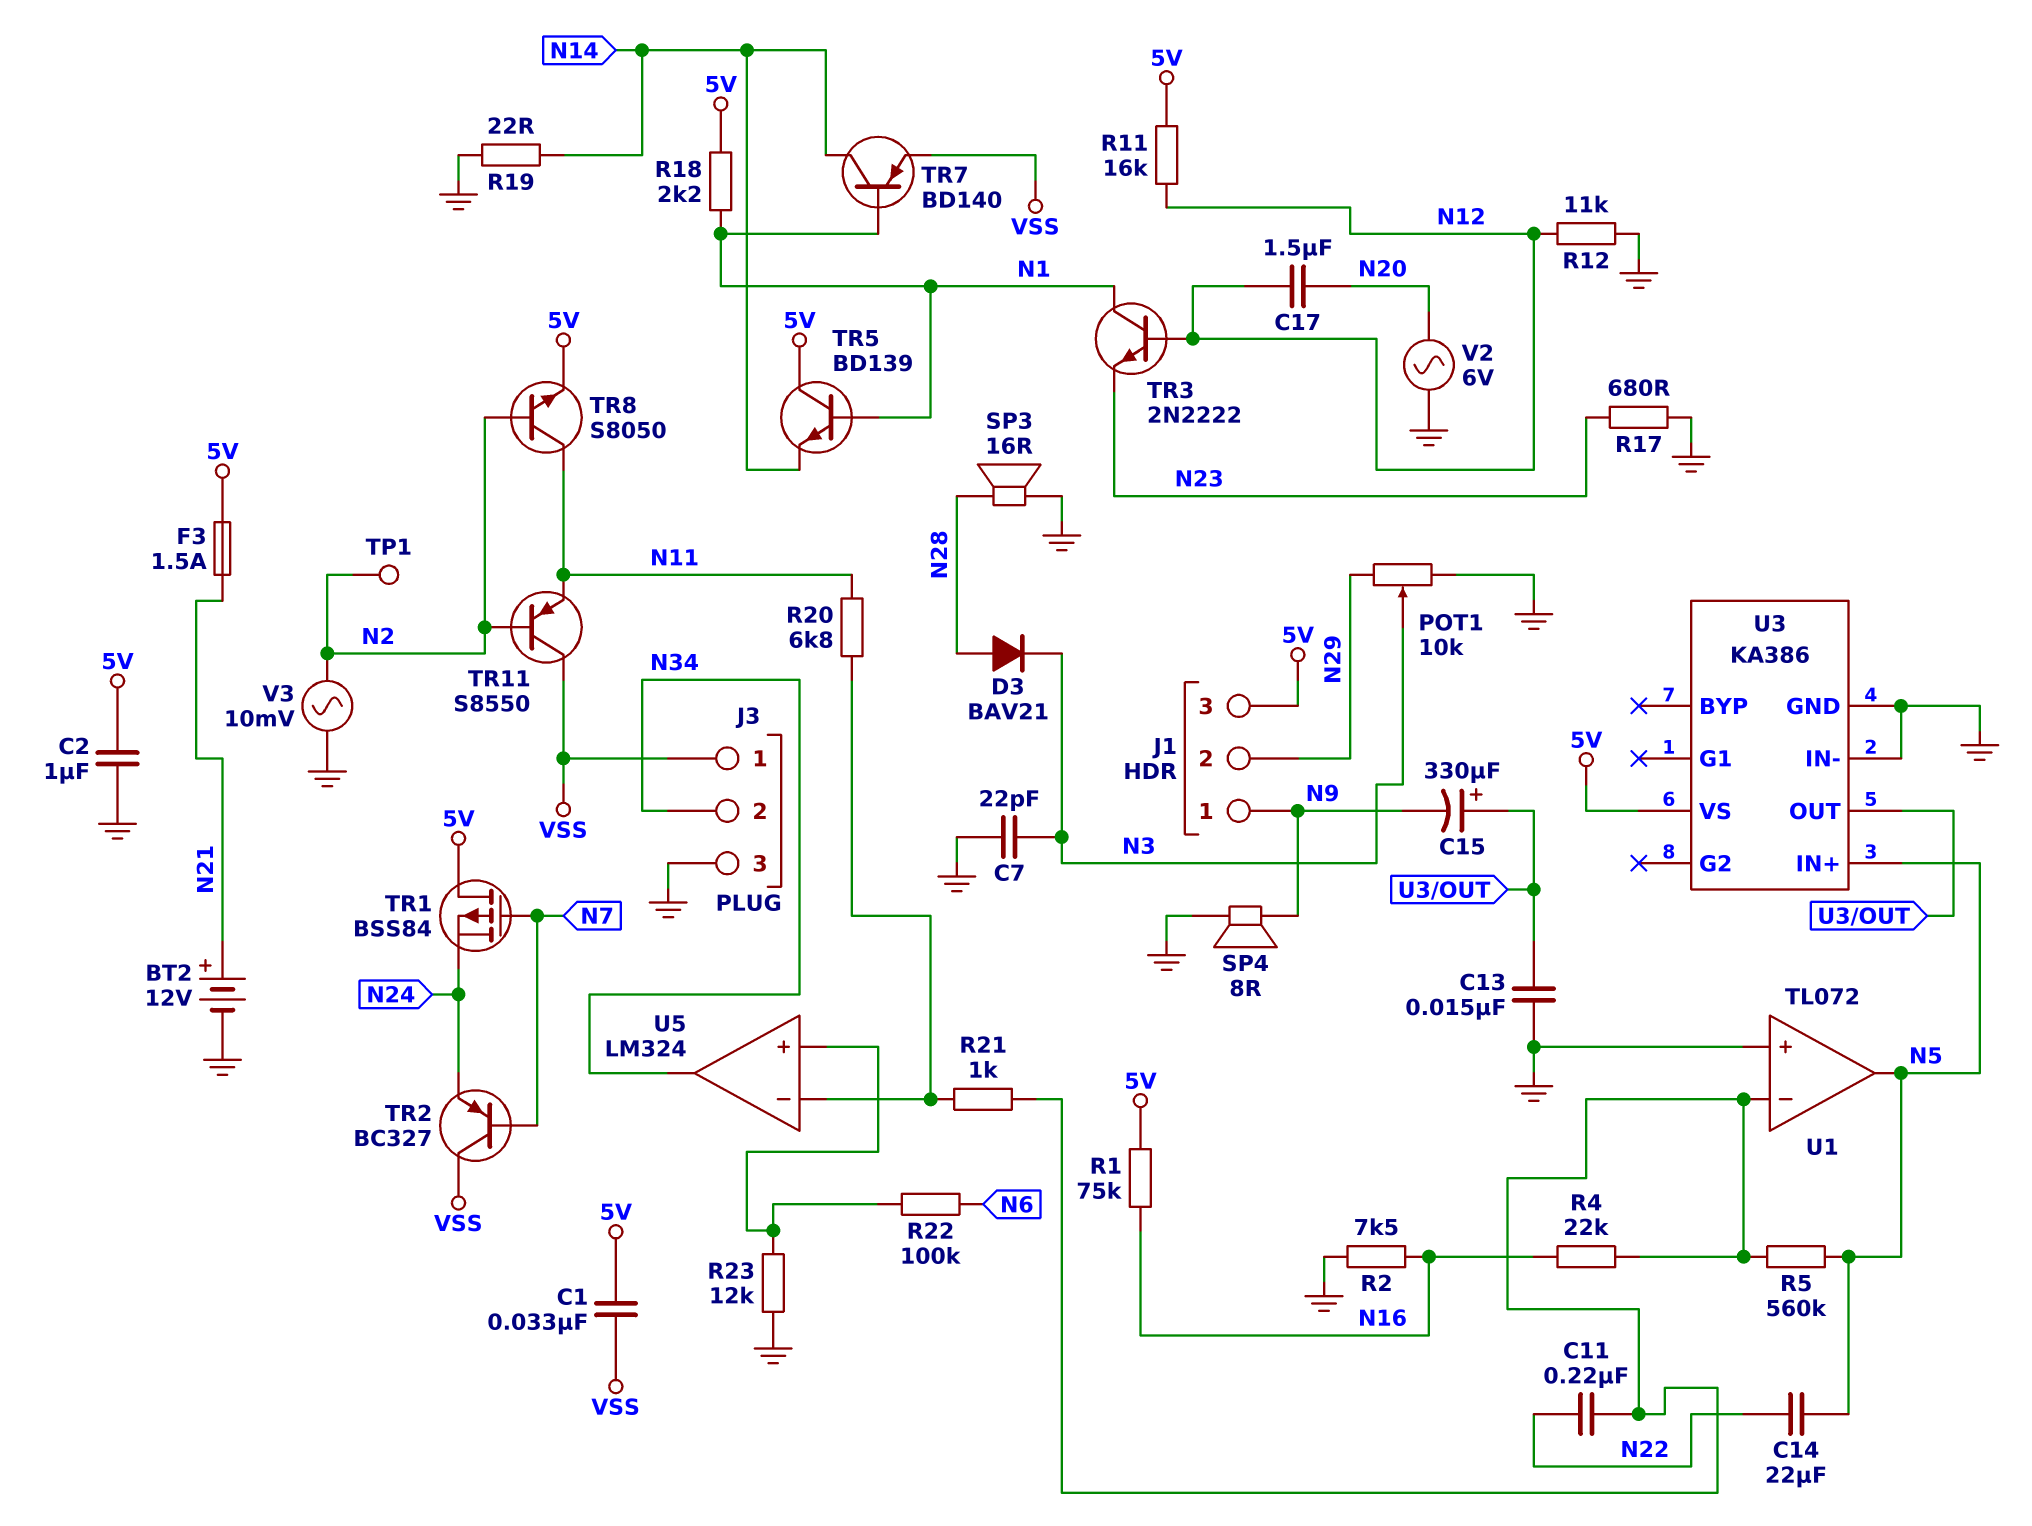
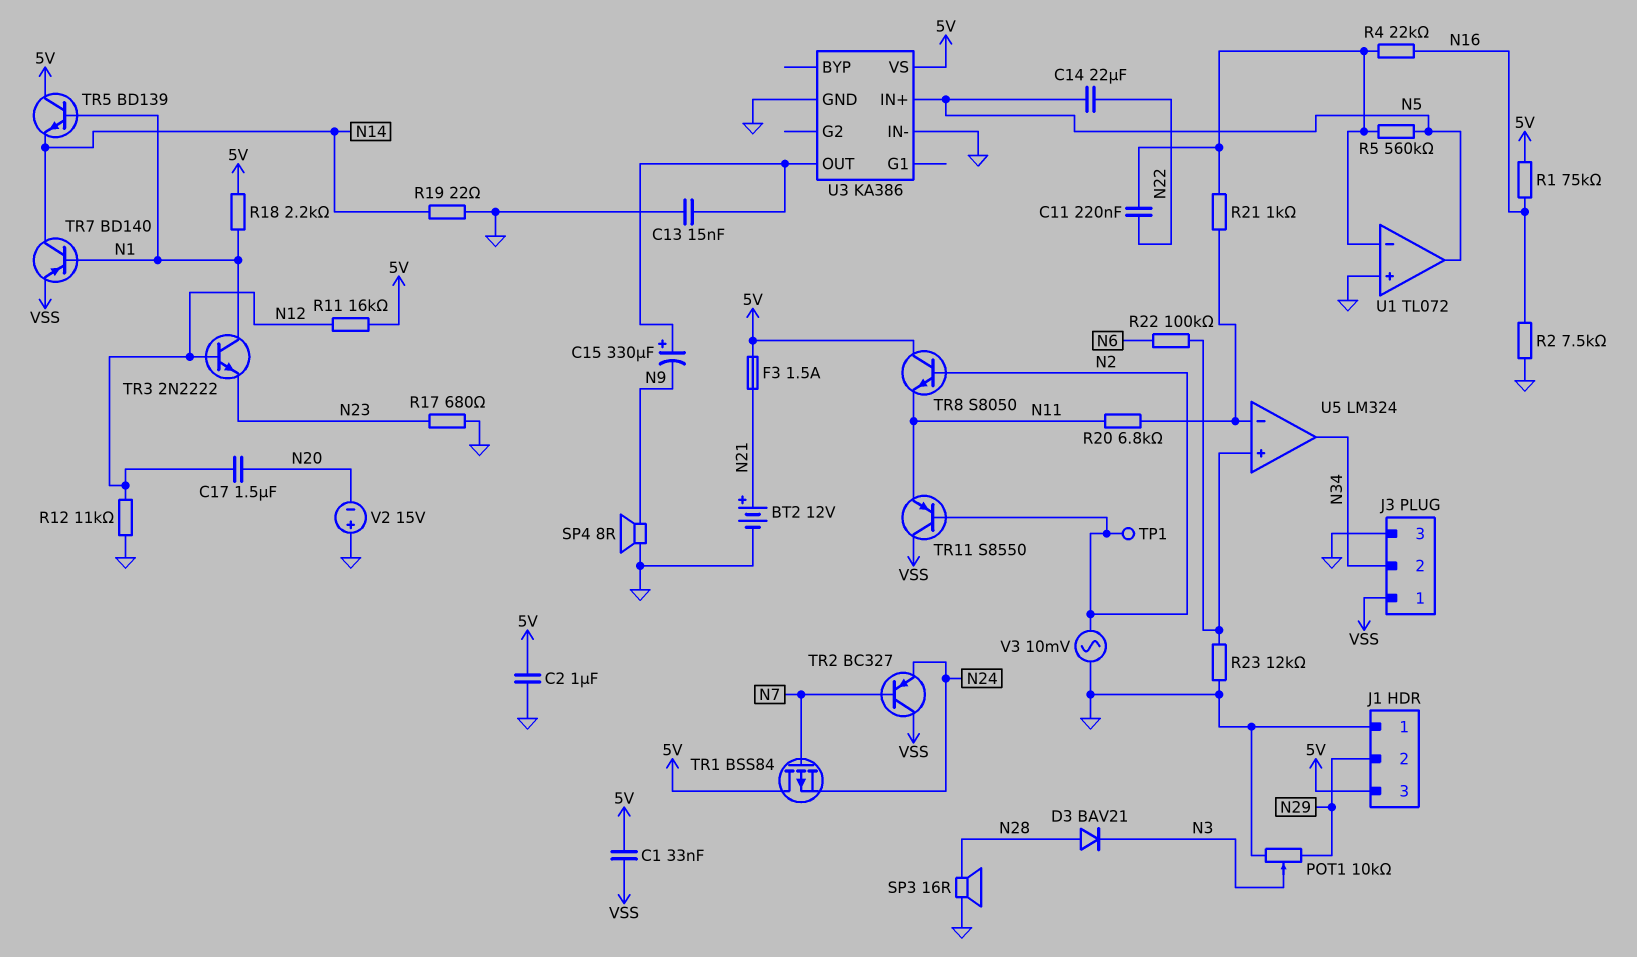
C7: 22pF (GND, N3) -> none
J1 pin 1: N9 -> GND
TR8: NPN S8050 (B N2, C N11, E 5V) -> NPN S8050 (B N2, C 5V, E N11)
V2: AC 6V (GND, N20) -> 15V (plus GND, minus N20)

